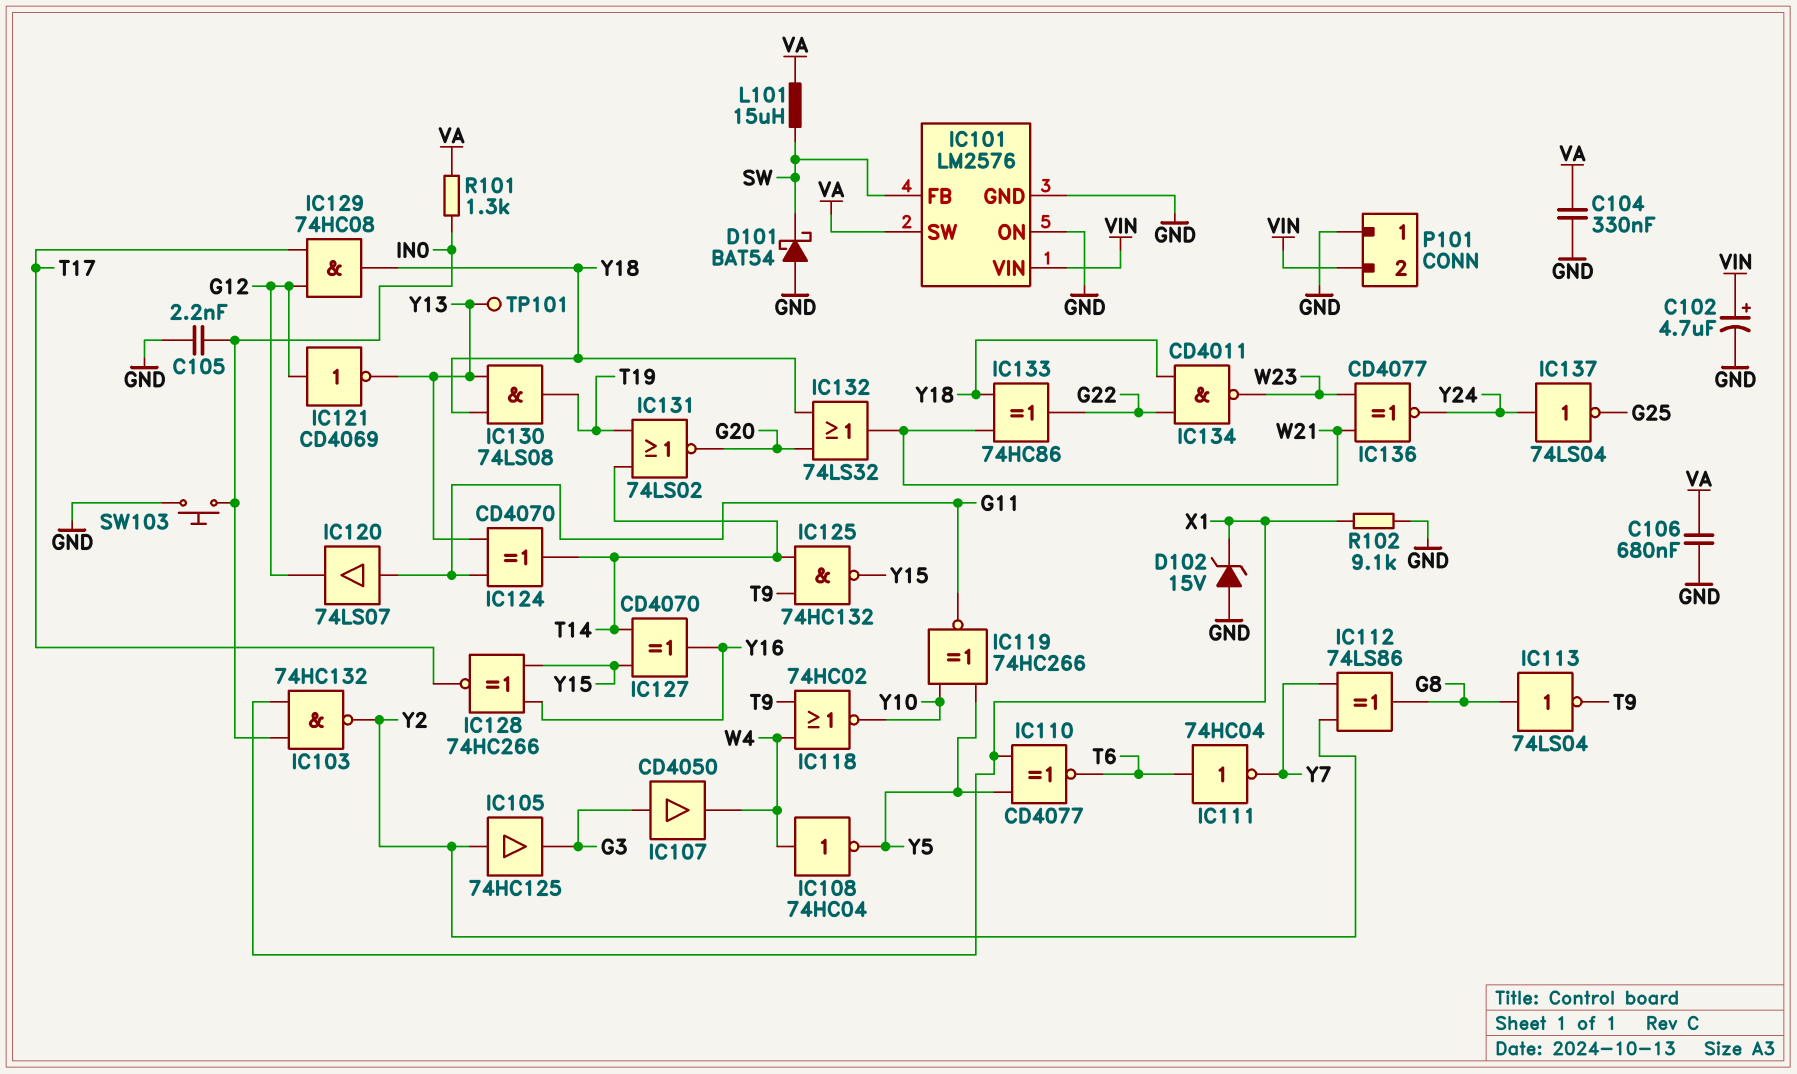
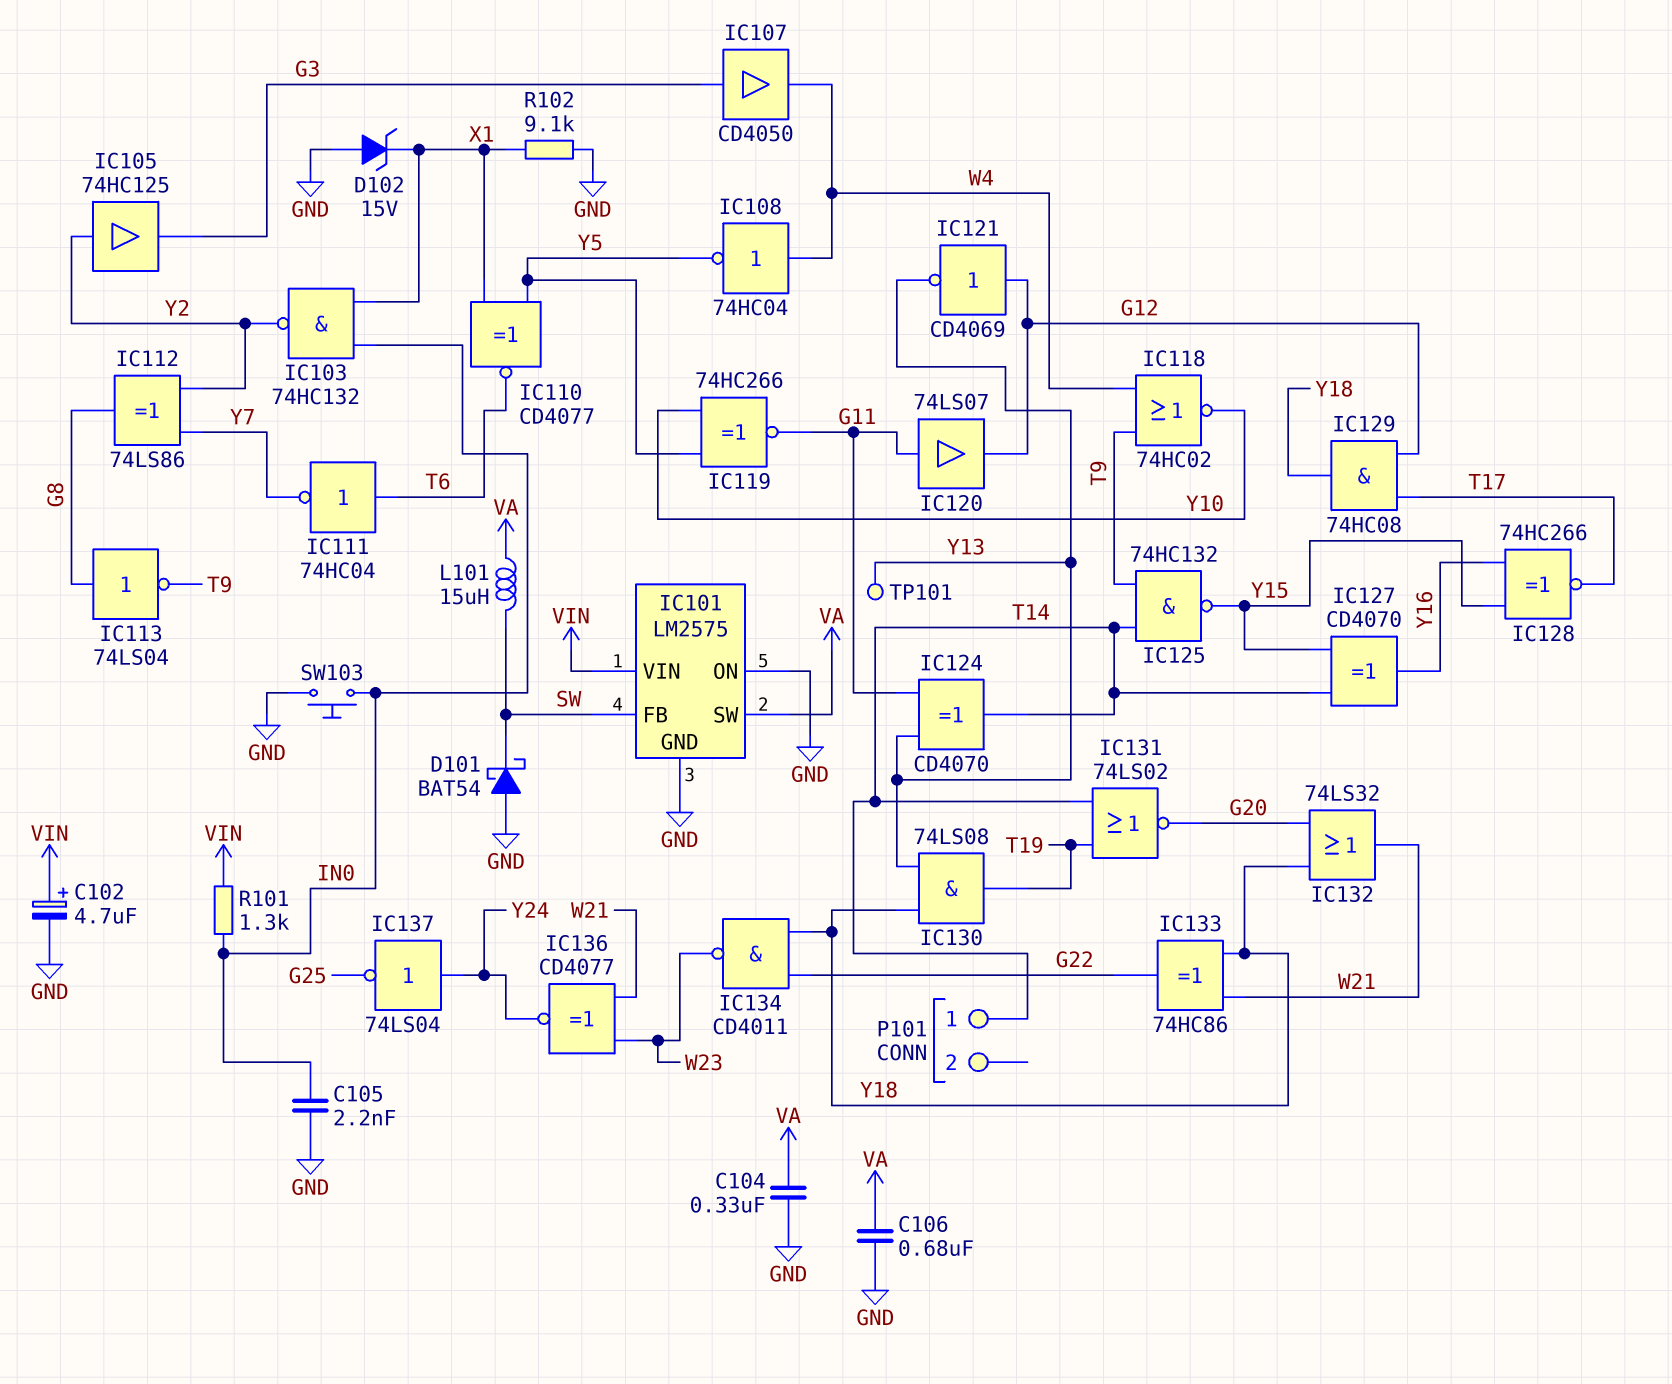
IC101: LM2576 -> LM2575
P101 pin 1: GND -> T14
P101 pin 2: VIN -> none
R101: 1.3k (IN0, VA) -> 1.3k (IN0, VIN)

